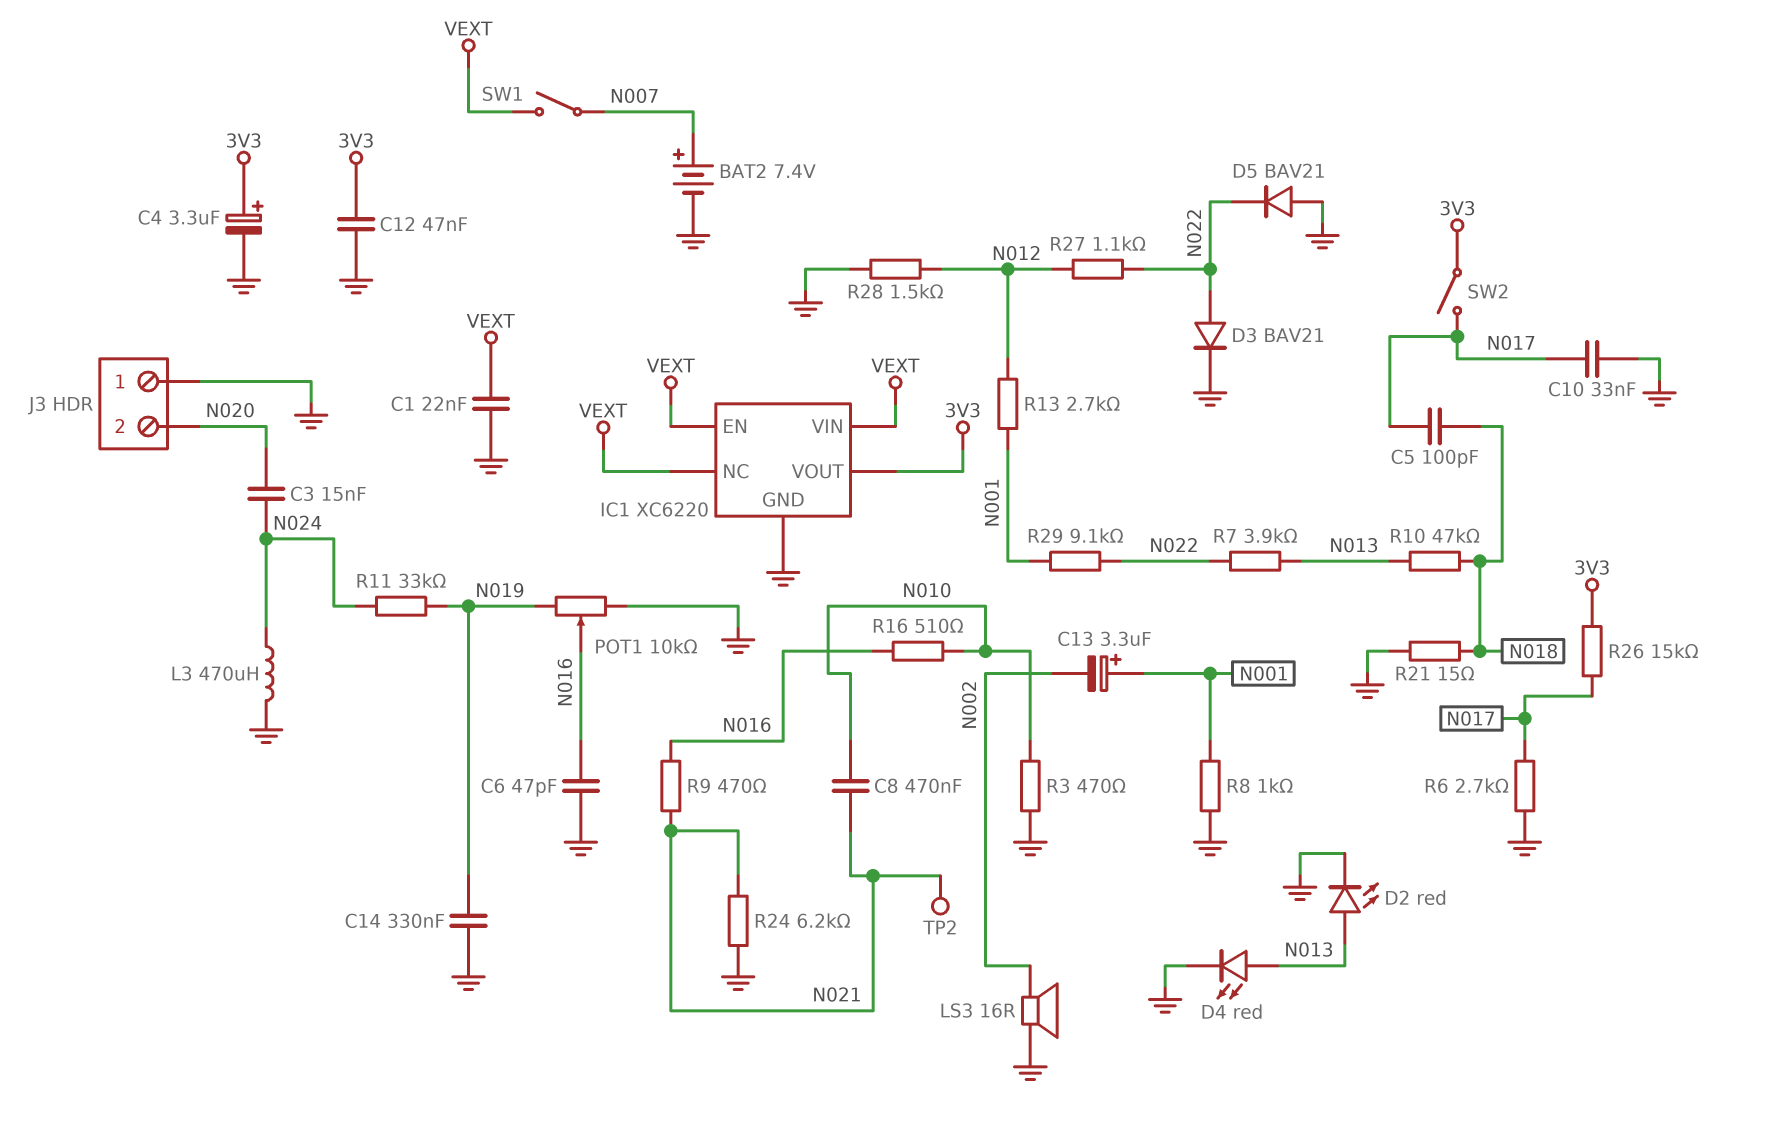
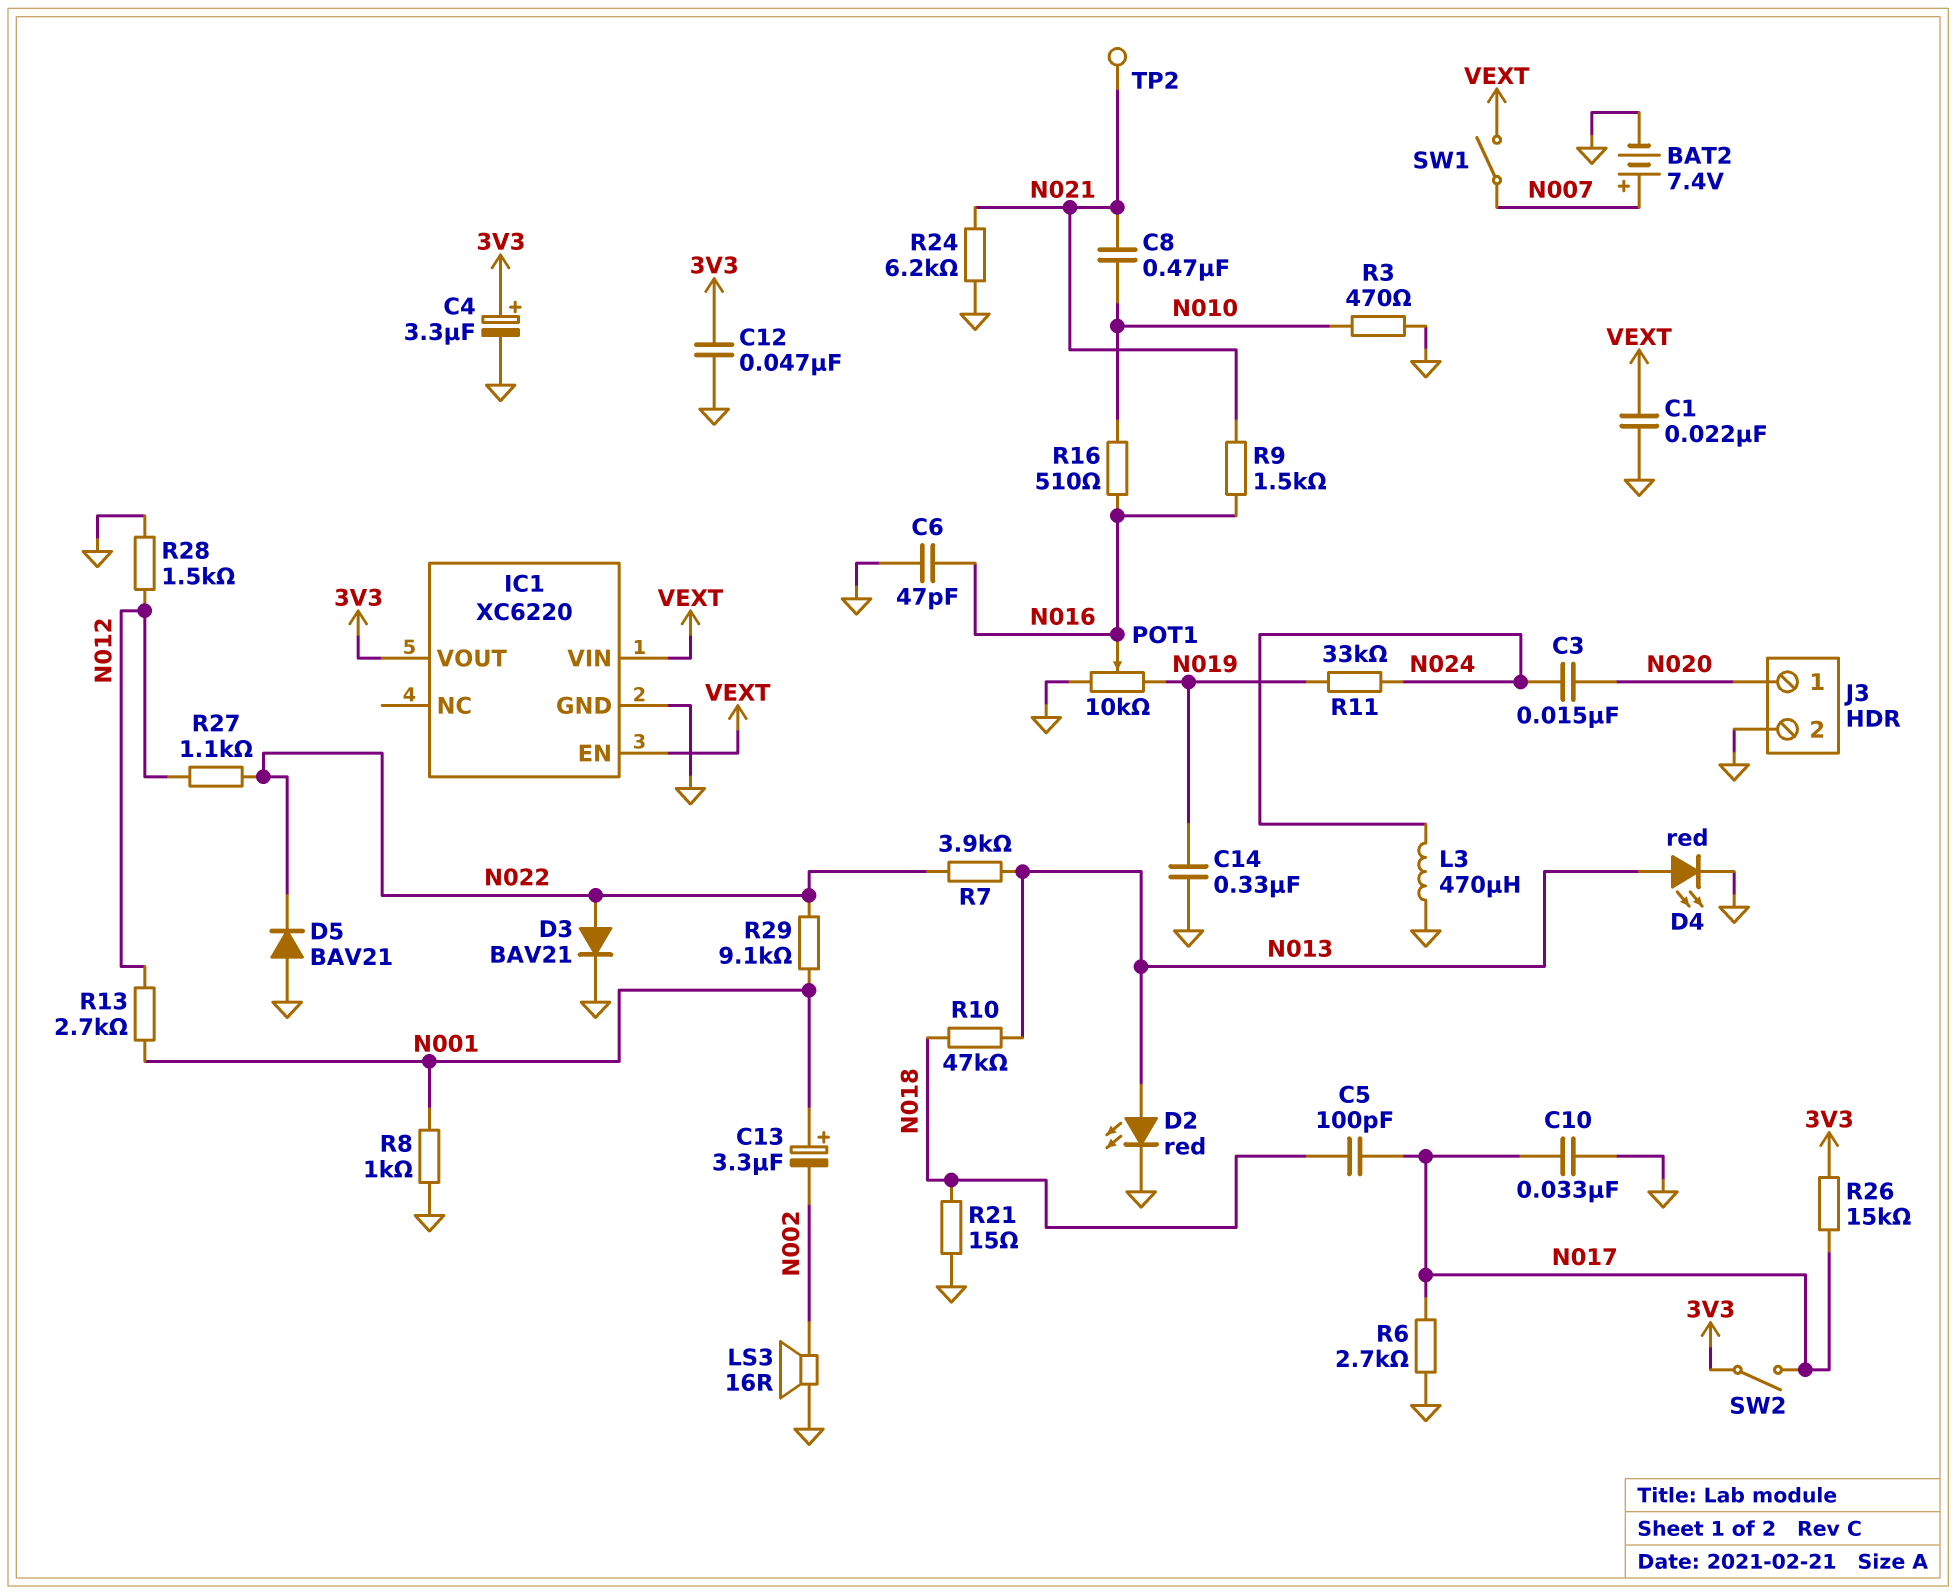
IC1 pin NC: VEXT -> none
J3 pin 1: GND -> N020
J3 pin 2: N020 -> GND
R9: 470 (N016, N021) -> 1.5k (N016, N021)

